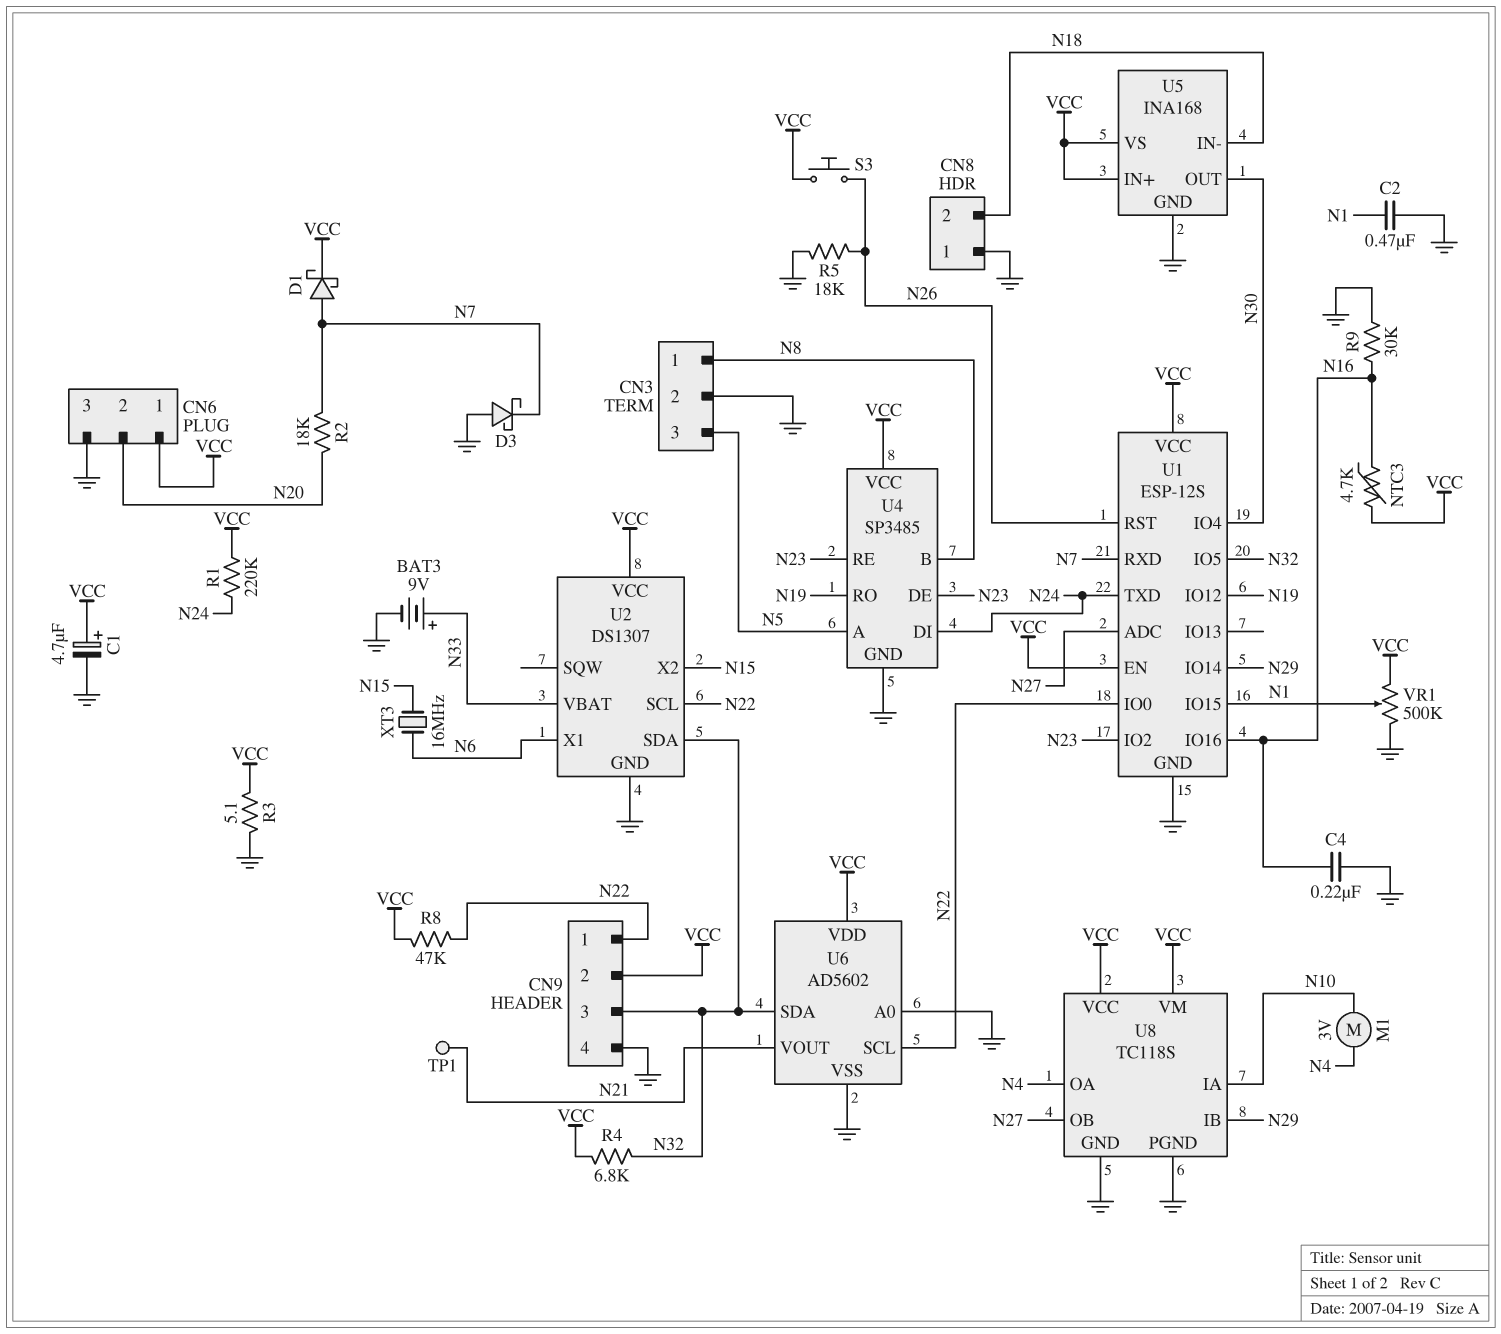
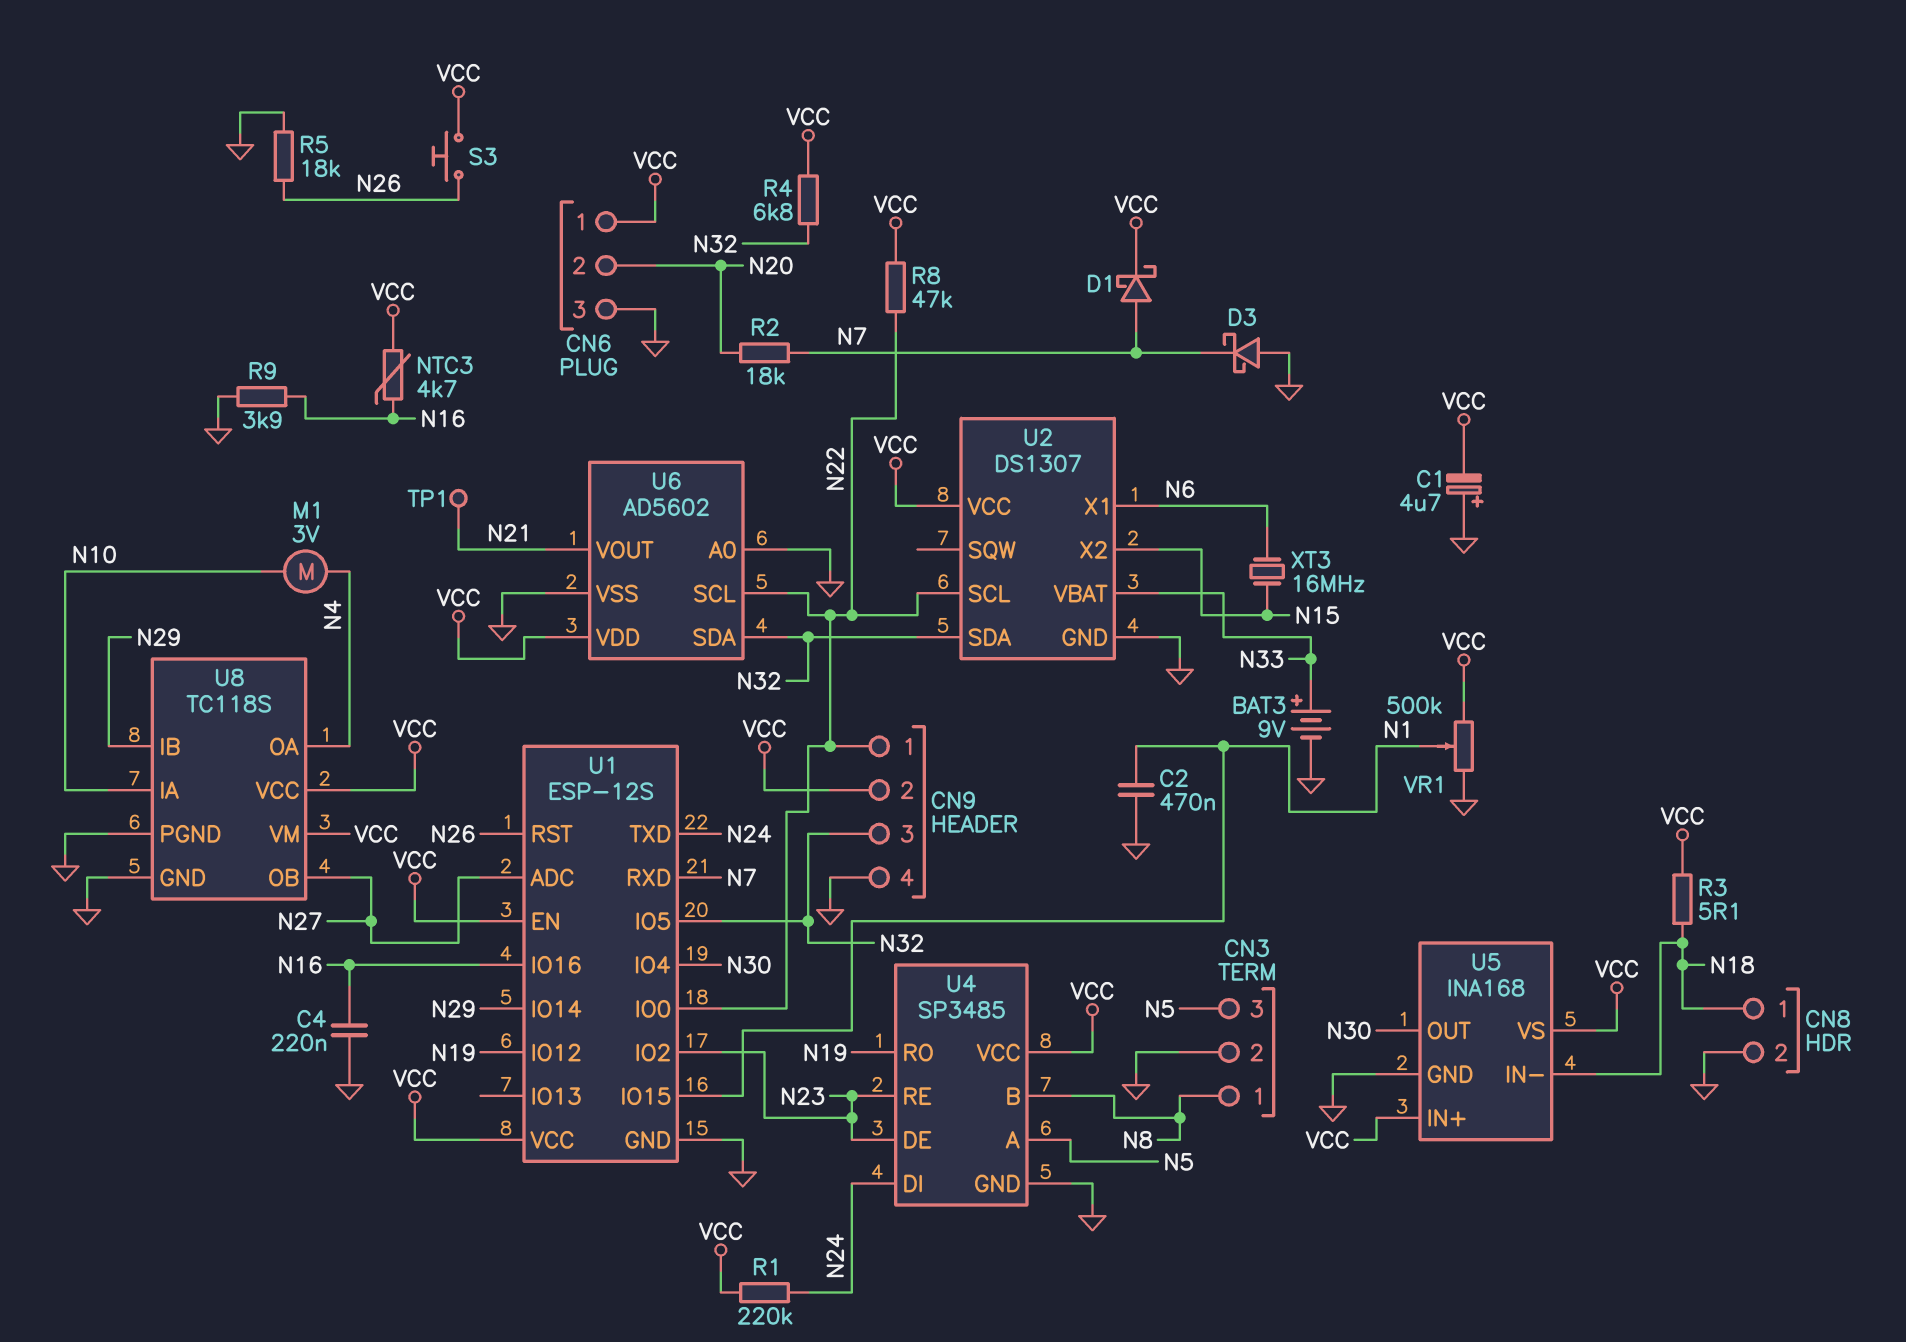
C1: 4.7uF (plus VCC, minus GND) -> 4.7uF (plus GND, minus VCC)
CN8 pin 1: GND -> N18
CN8 pin 2: N18 -> GND
R3: 5.1 (GND, VCC) -> 5.1 (N18, VCC)
R9: 30k (GND, N16) -> 3.9k (GND, N16)

